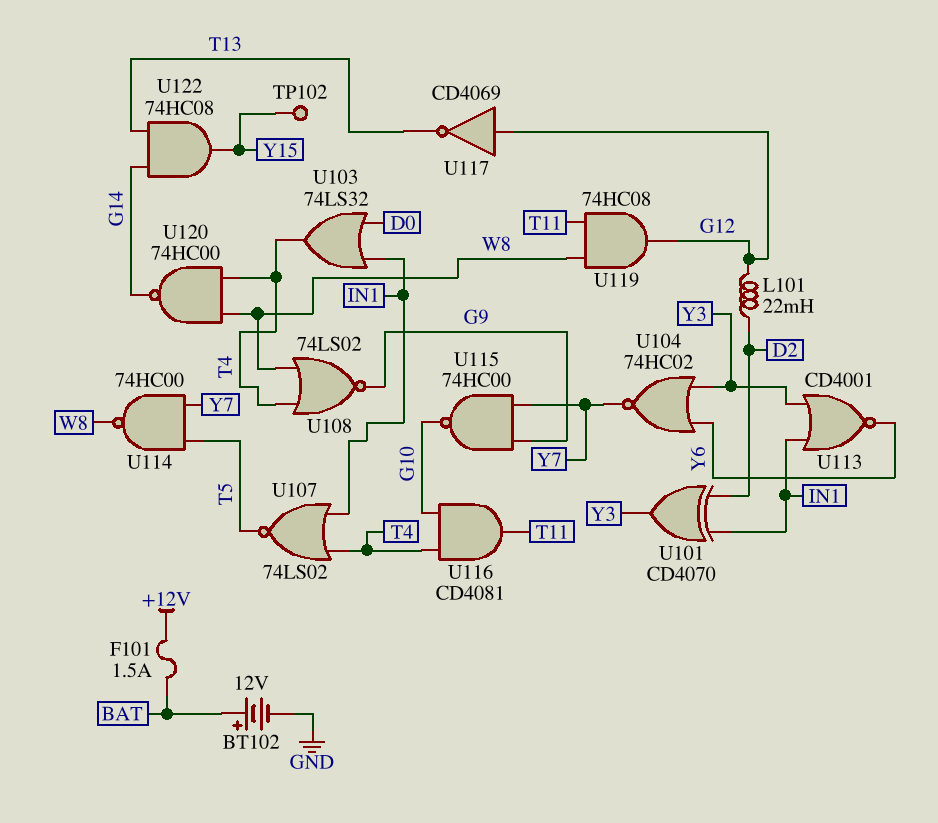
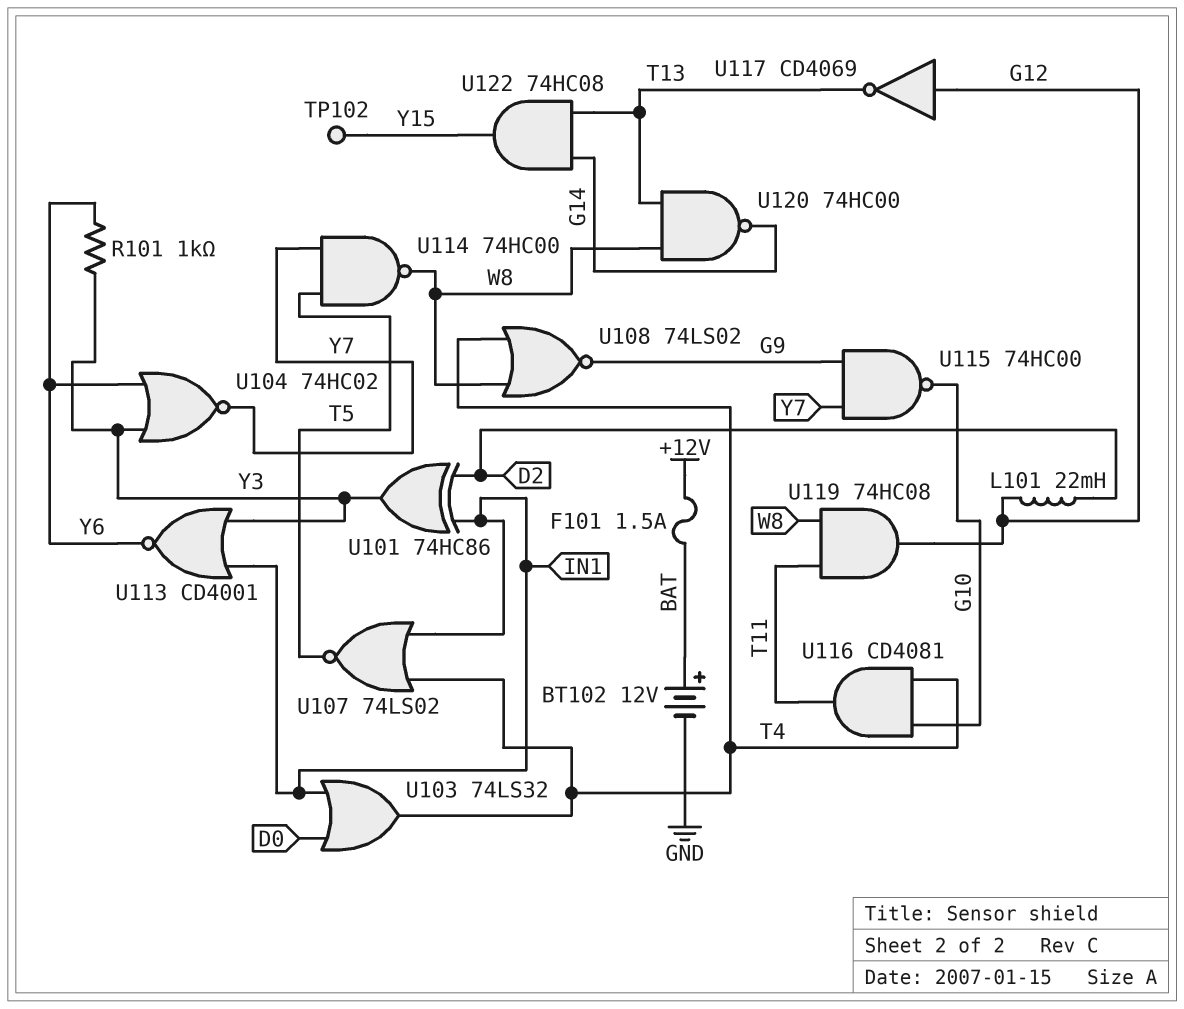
R101: none -> 1k (Y3, Y6)
U101: XOR CD4070 (in D2, in IN1, out Y3) -> XOR 74HC86 (in D2, in IN1, out Y3)
U120: NAND 74HC00 (in T4, in W8, out G14) -> NAND 74HC00 (in T13, in W8, out G14)

